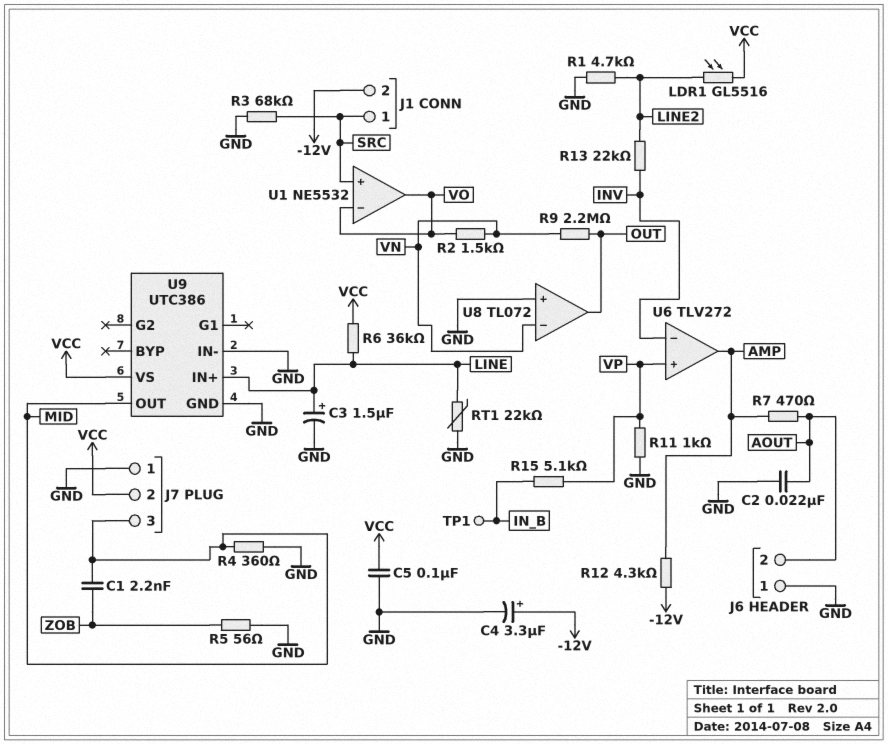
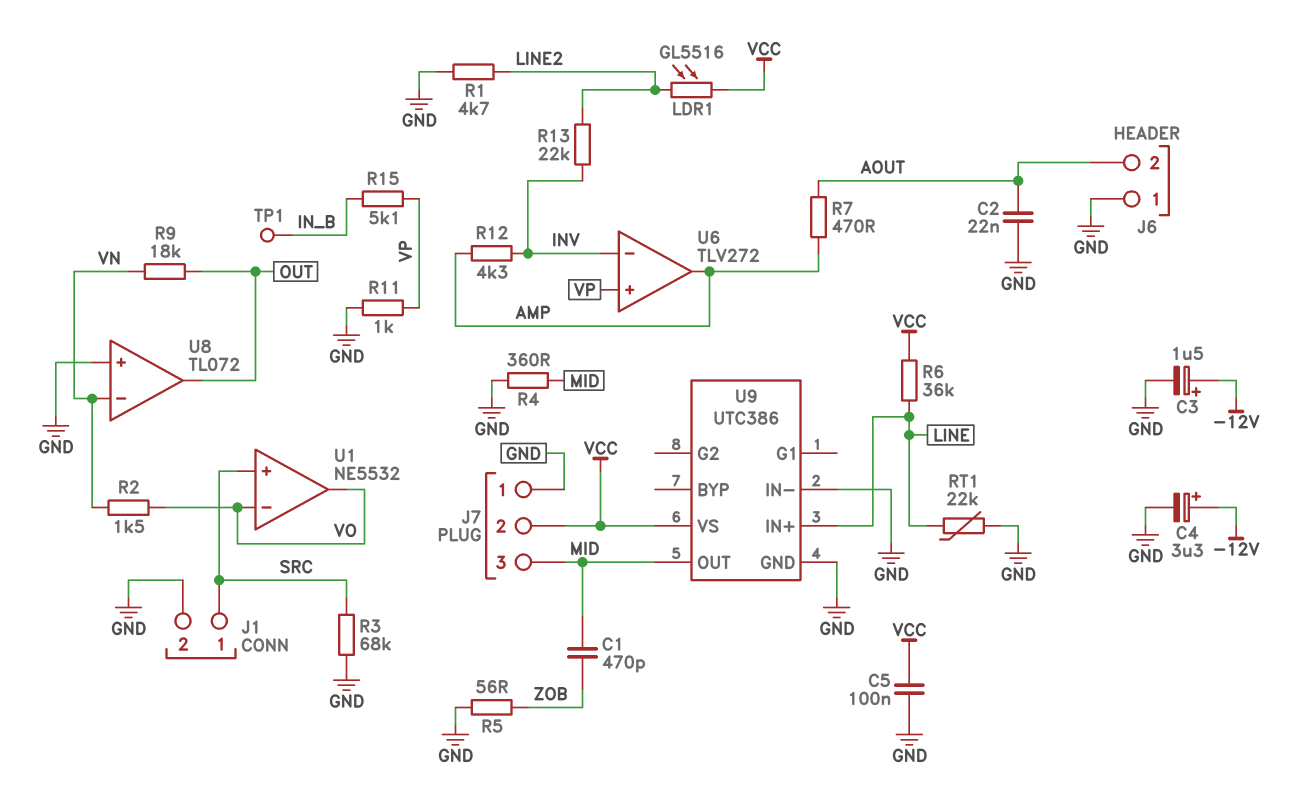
C1: 2.2nF (MID, ZOB) -> 470pF (MID, ZOB)
C3: 1.5uF (plus LINE, minus GND) -> 1.5uF (plus -12V, minus GND)
J1 pin 2: -12V -> GND
R9: 2.2M (OUT, VN) -> 18k (OUT, VN)
R12: 4.3k (-12V, AMP) -> 4.3k (AMP, INV)

